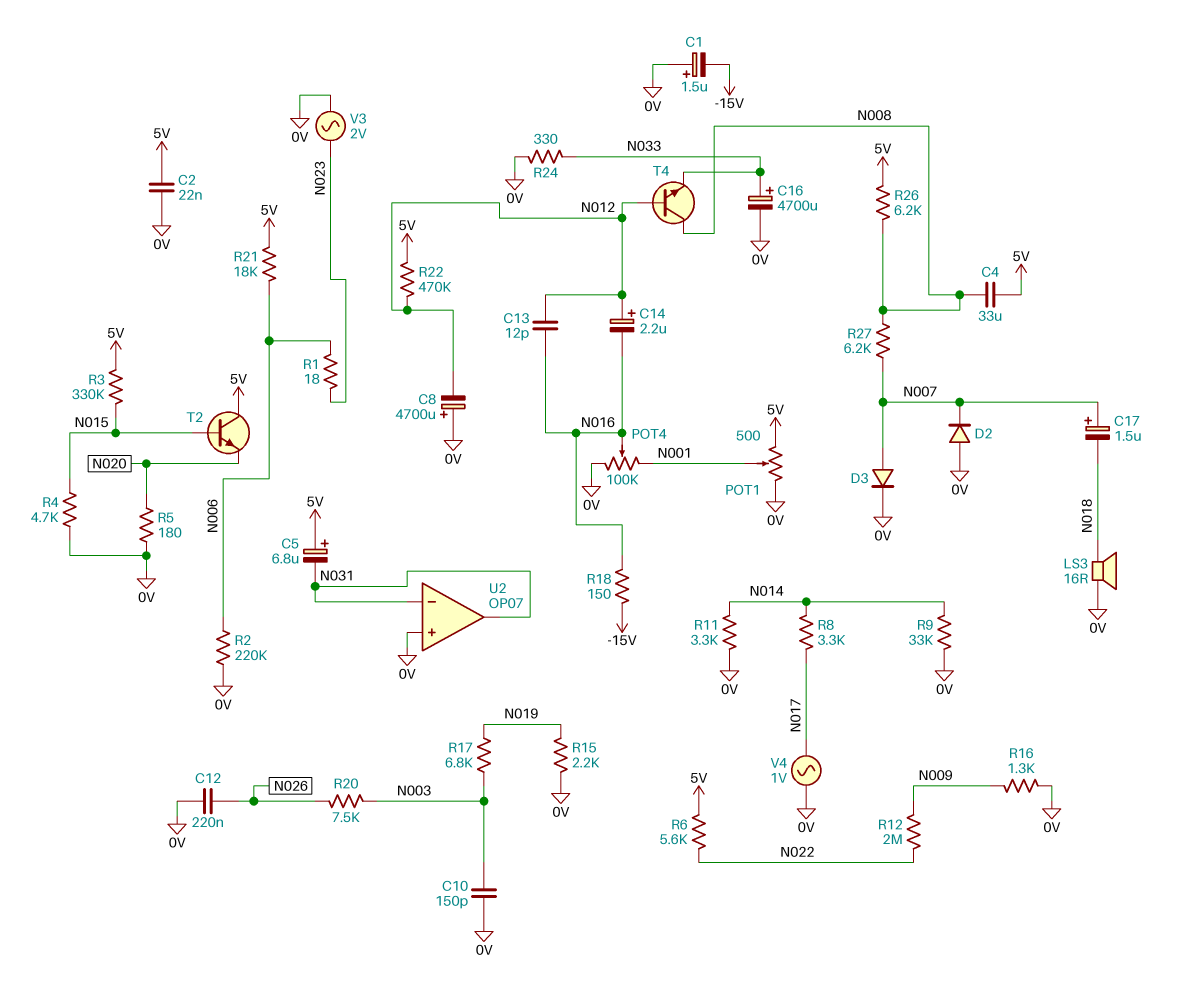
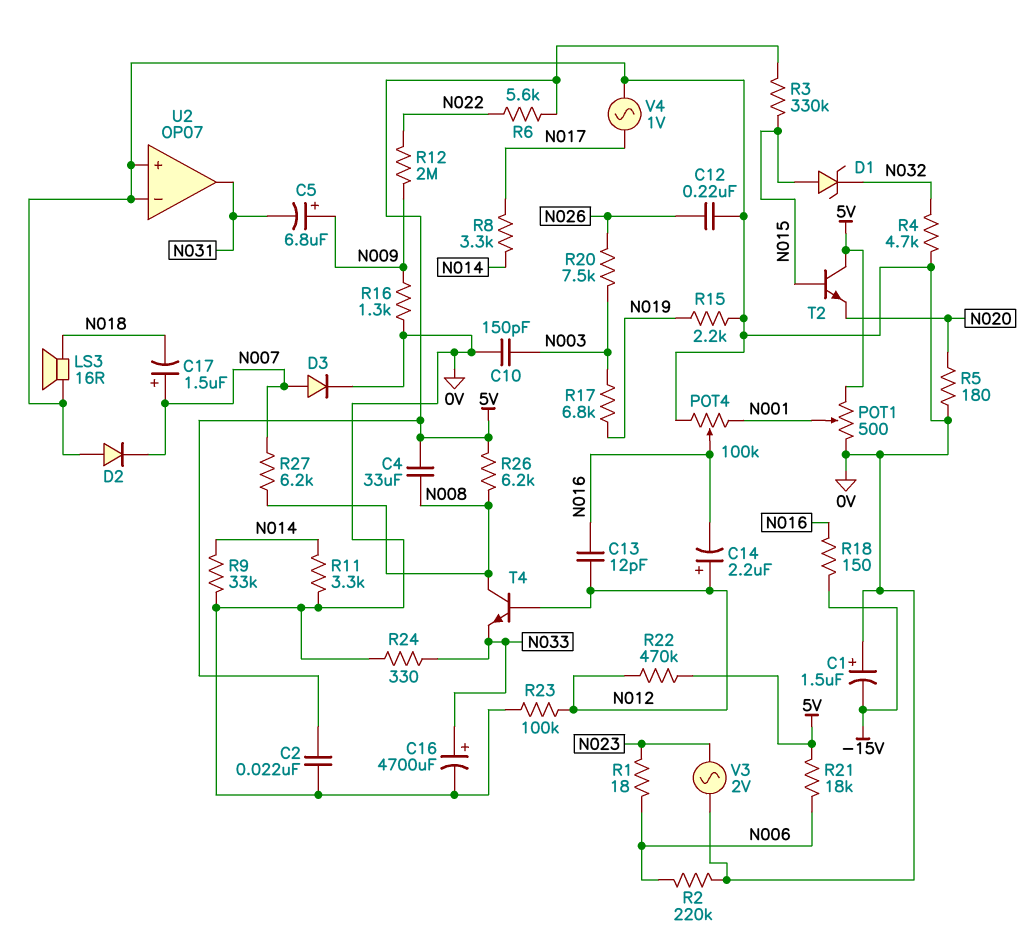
C5: 6.8uF (plus 5V, minus N031) -> 6.8uF (plus N009, minus N031)
C8: 4700uF (plus 0V, minus N012) -> none
D1: none -> zener (A N015, K N032)
R4: 4.7k (0V, N015) -> 4.7k (0V, N032)
R23: none -> 100k (0V, N012)
U2 pin in-: N031 -> 0V

